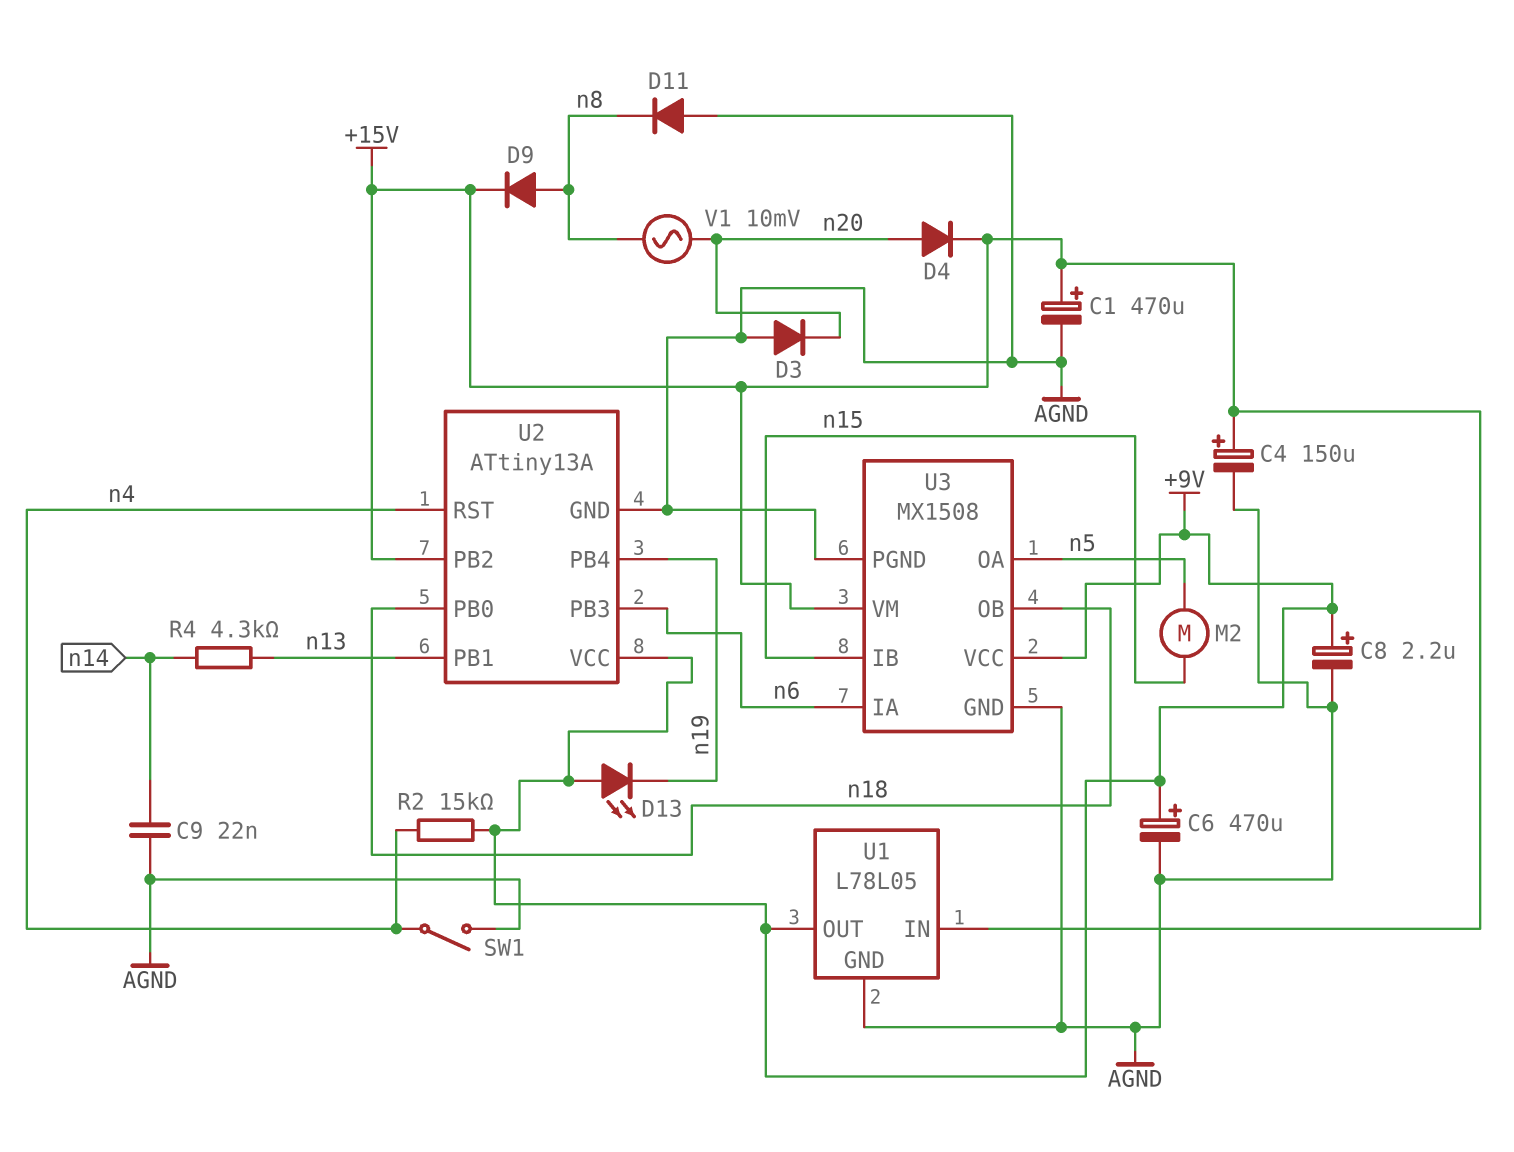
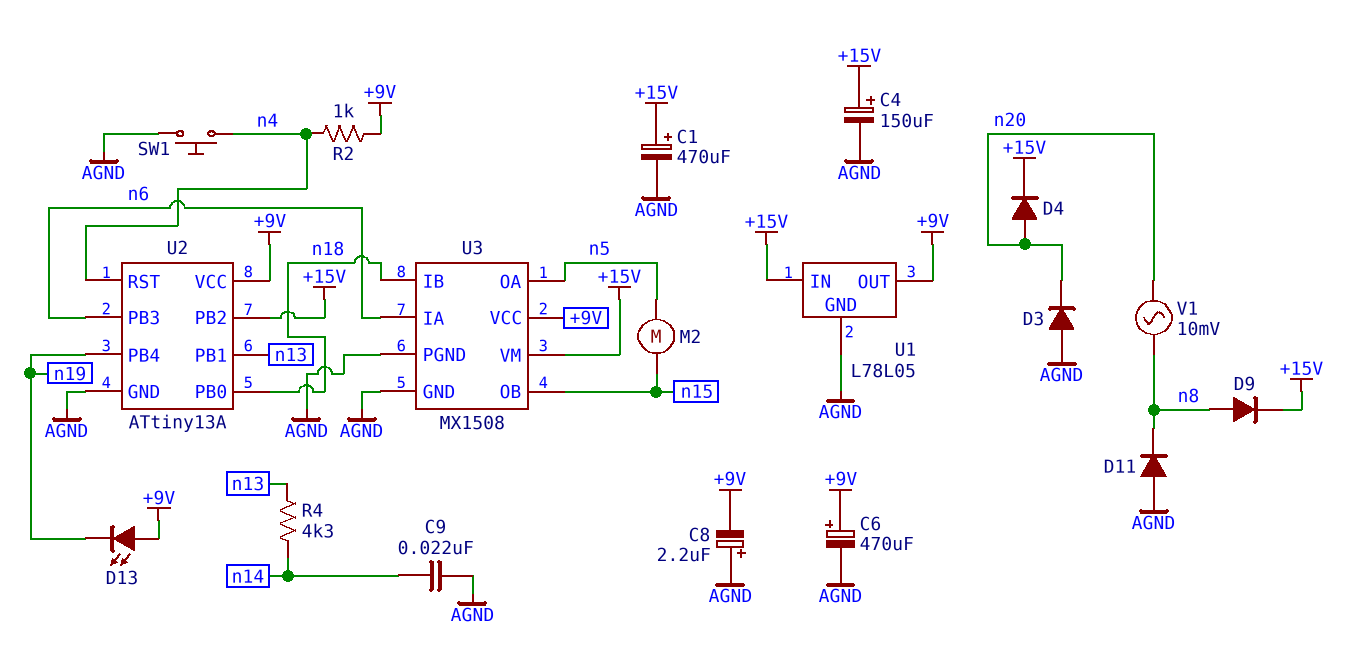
C8: 2.2uF (plus +9V, minus AGND) -> 2.2uF (plus AGND, minus +9V)
R2: 15k (+9V, n4) -> 1k (+9V, n4)
SW1: switch (AGND, n4) -> button (AGND, n4)
U3 pin IB: n15 -> n18
U3 pin OB: n18 -> n15

